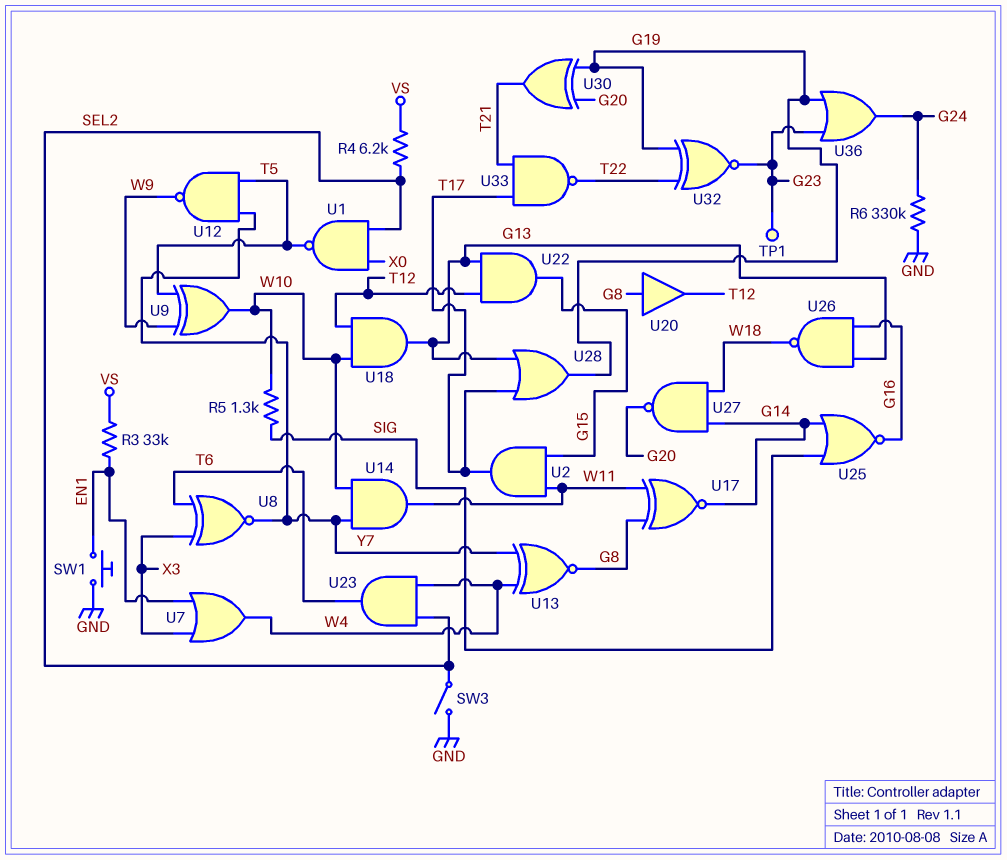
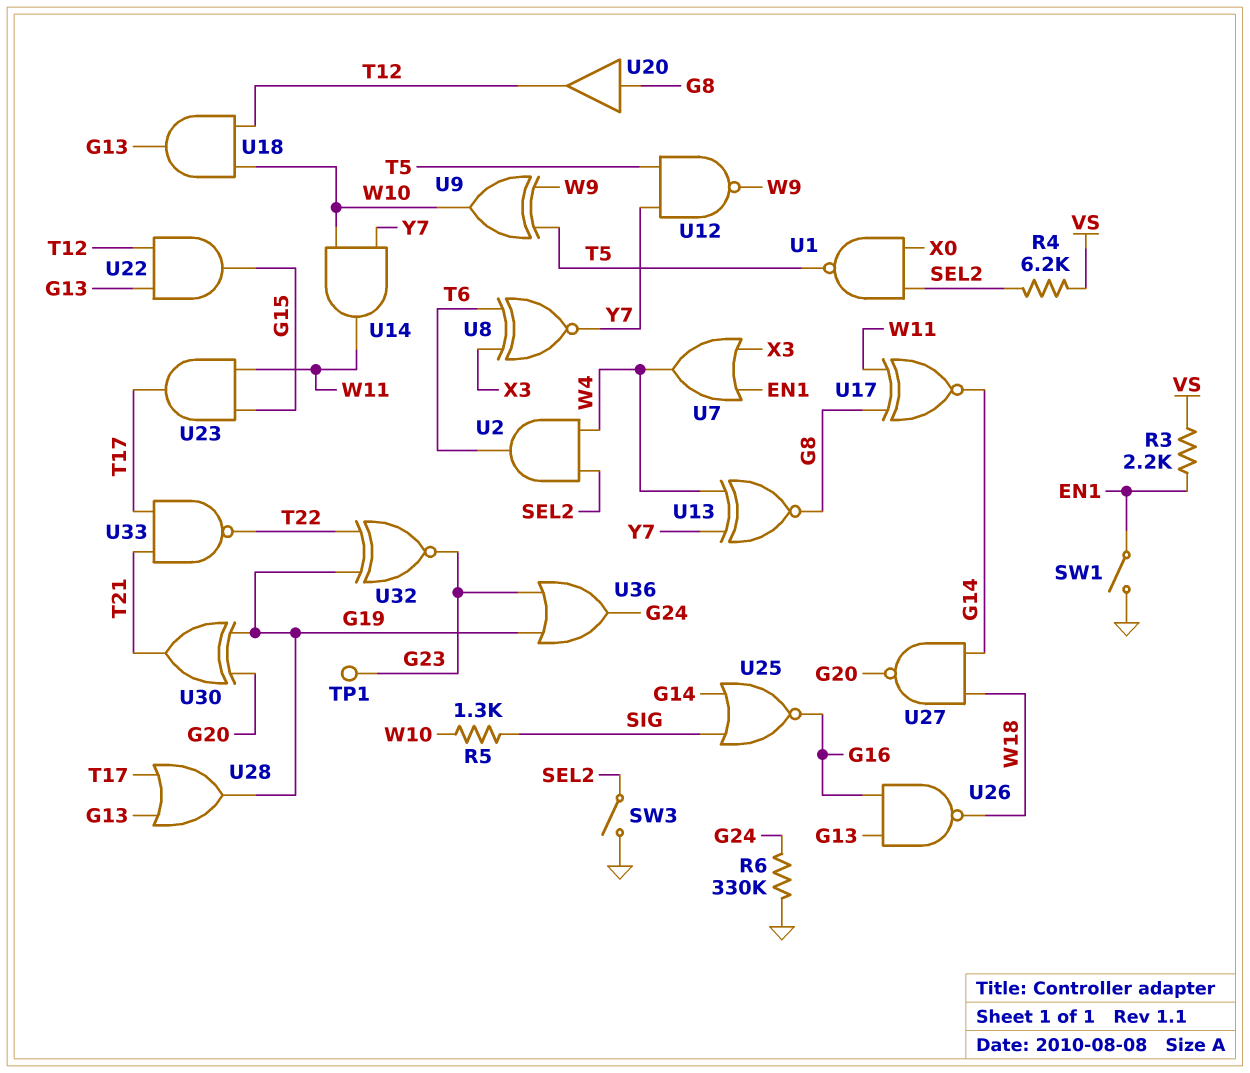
R3: 33k (EN1, VS) -> 2.2k (EN1, VS)
SW1: button (EN1, GND) -> switch (EN1, GND)
U2: AND (in G15, in W11, out T17) -> AND (in SEL2, in W4, out T6)
U23: AND (in SEL2, in W4, out T6) -> AND (in G15, in W11, out T17)

